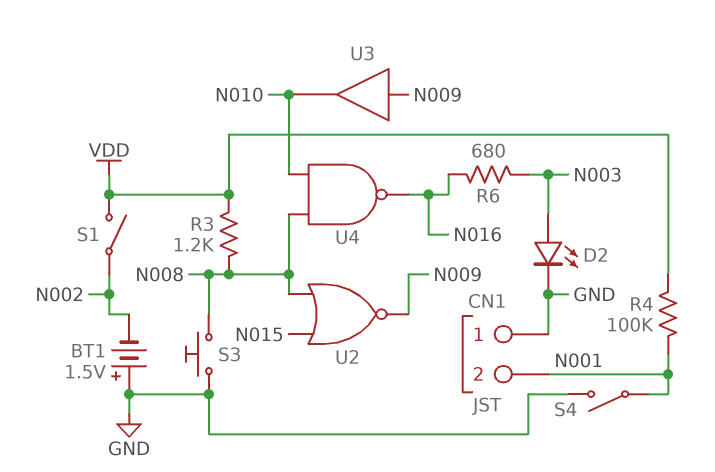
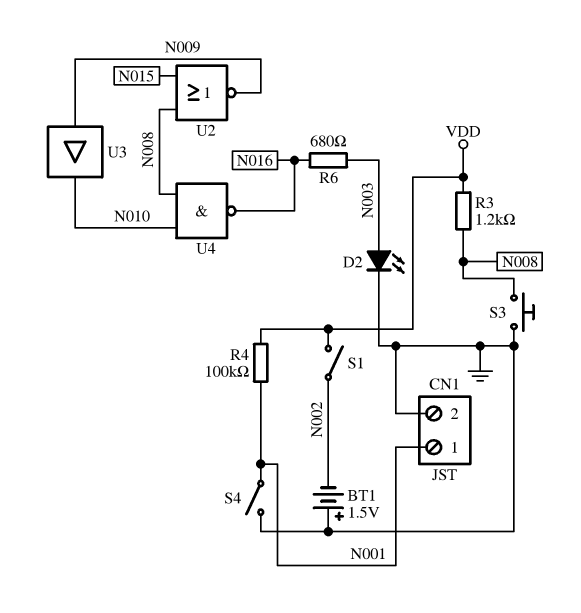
CN1 pin 1: GND -> N001
CN1 pin 2: N001 -> GND

